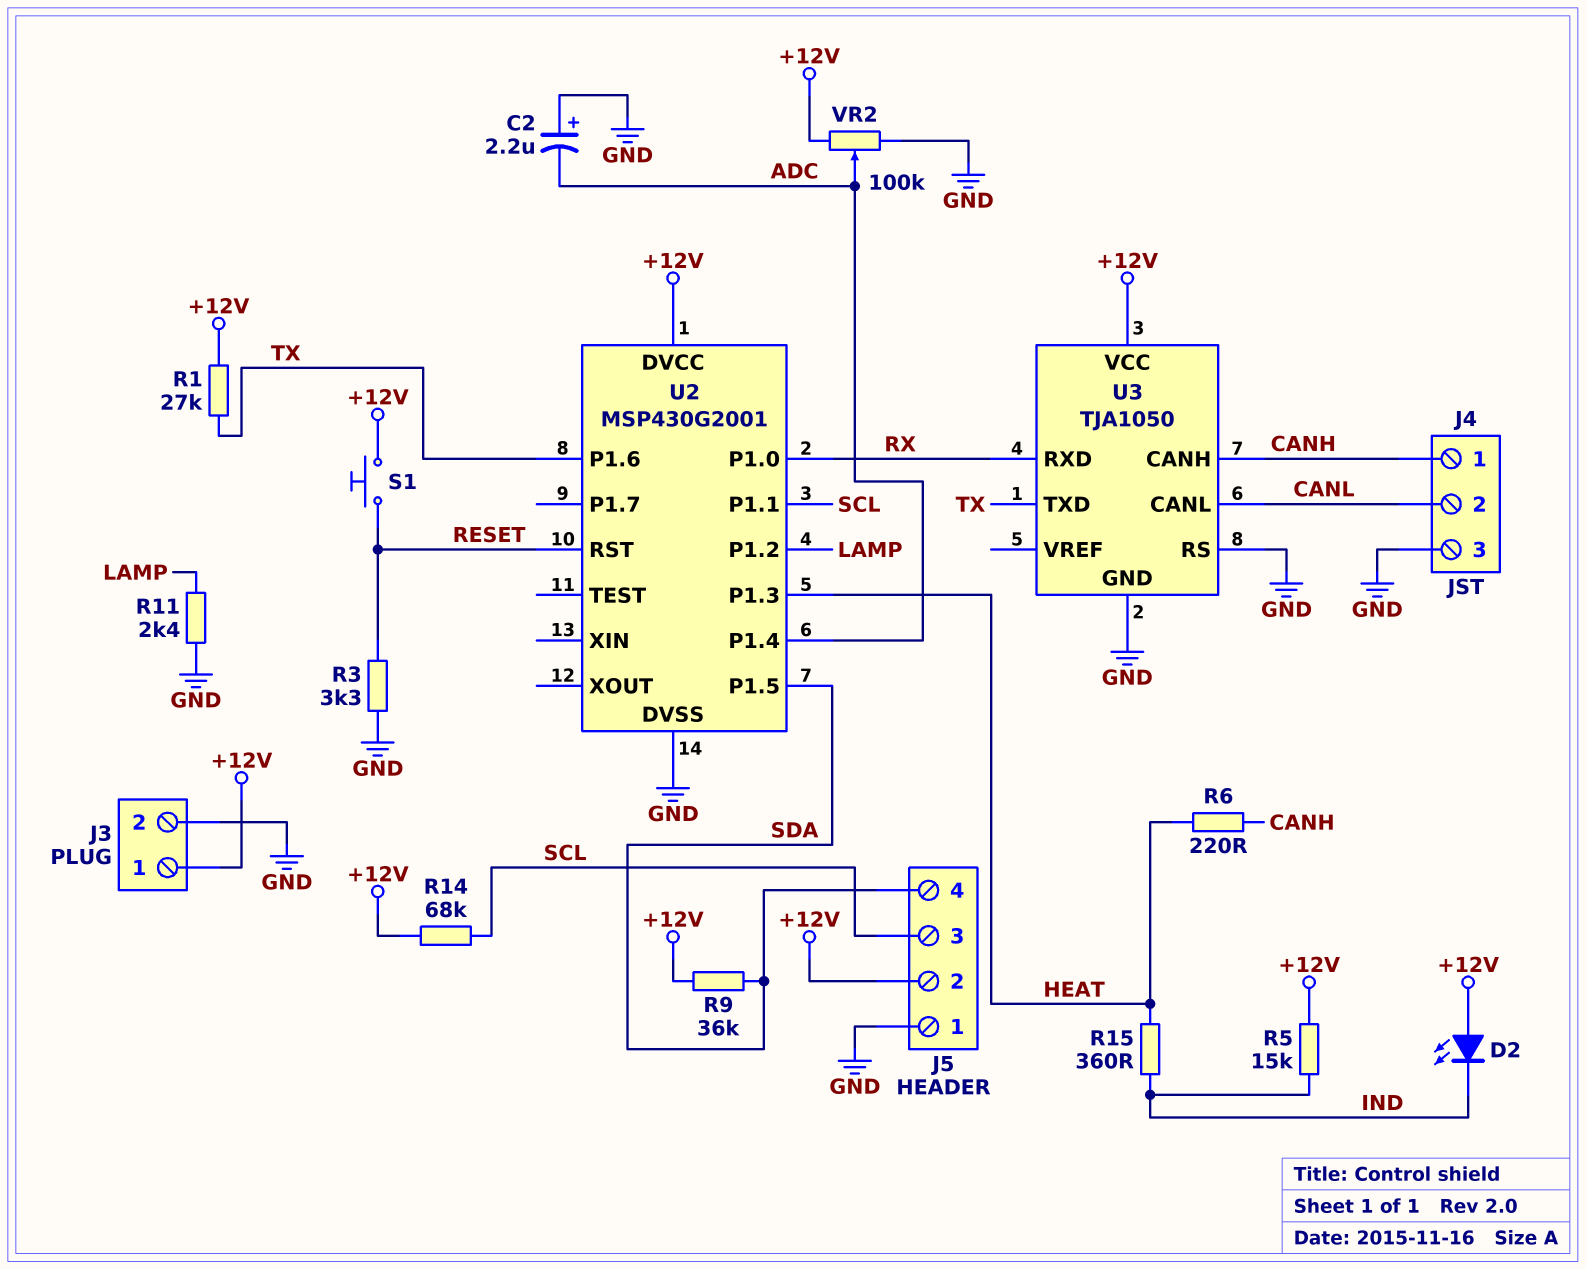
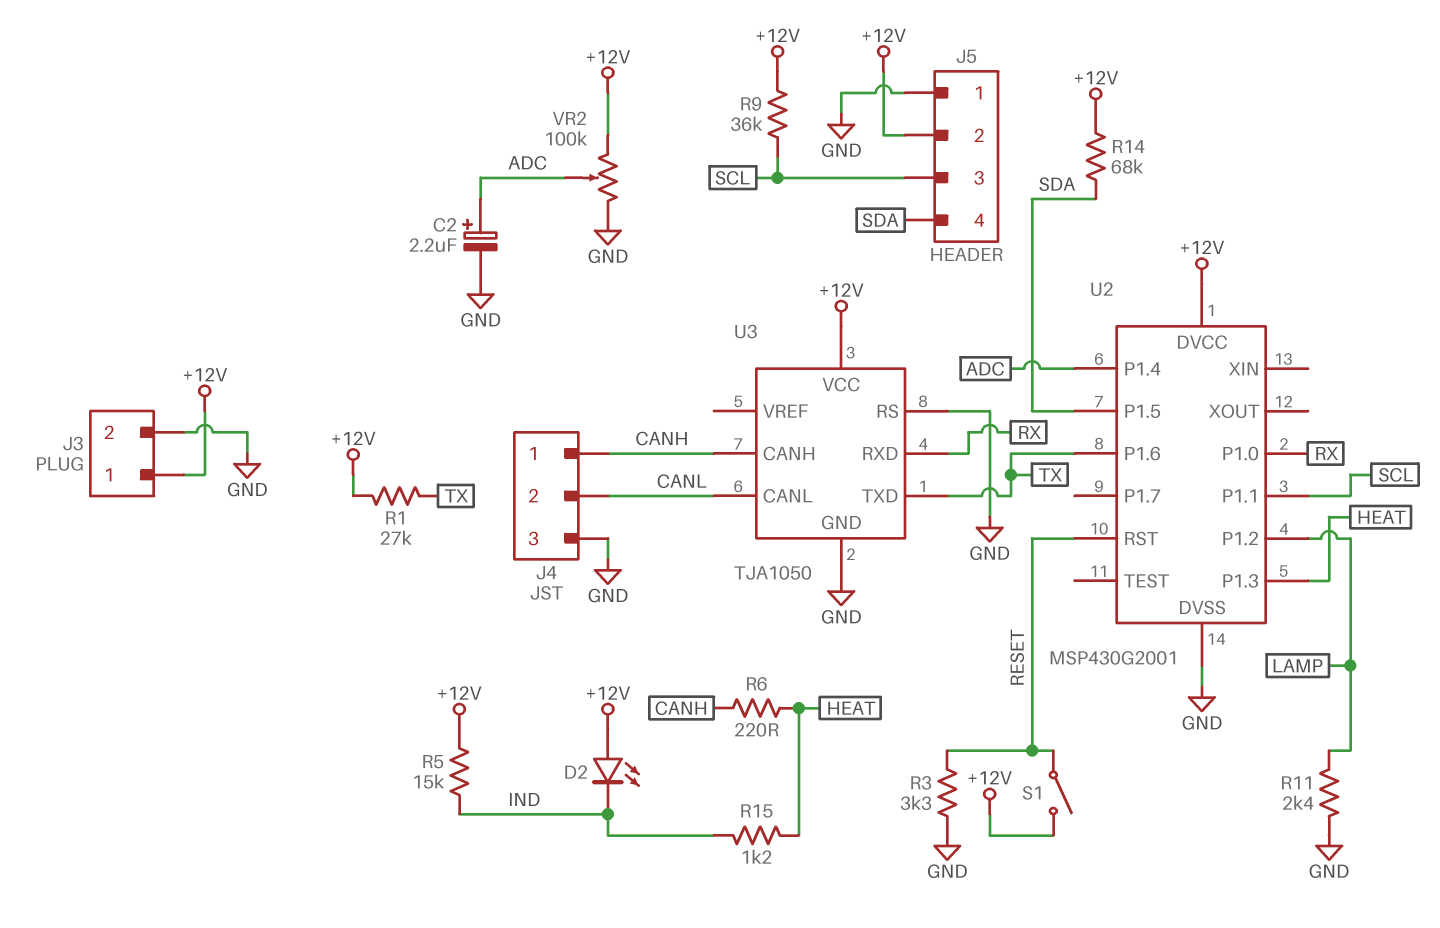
C2: 2.2uF (plus GND, minus ADC) -> 2.2uF (plus ADC, minus GND)
R9: 36k (+12V, SDA) -> 36k (+12V, SCL)
R14: 68k (+12V, SCL) -> 68k (+12V, SDA)
R15: 360 (HEAT, IND) -> 1.2k (HEAT, IND)
S1: button (+12V, RESET) -> switch (+12V, RESET)

